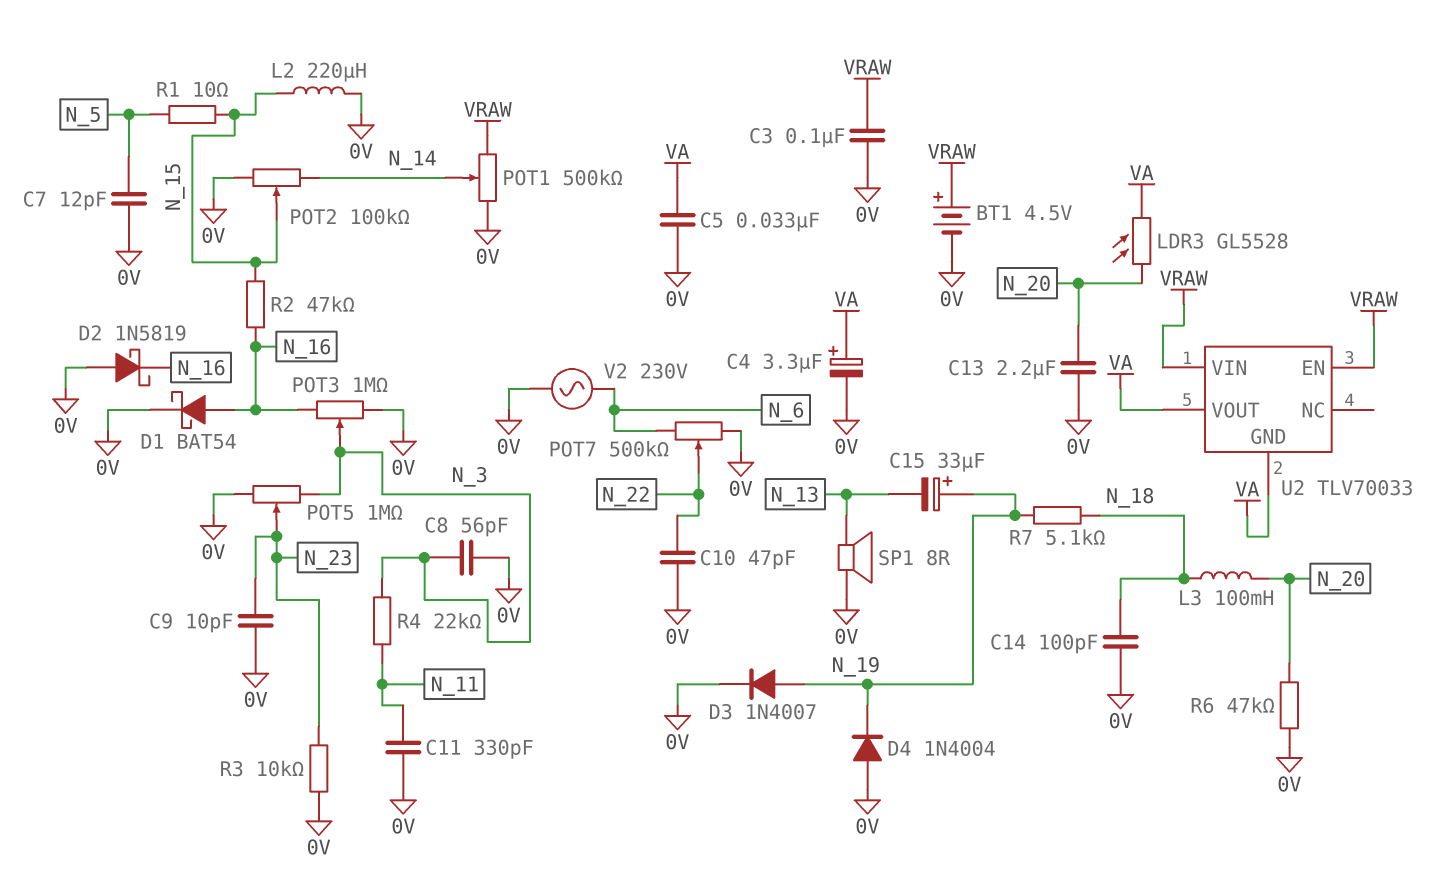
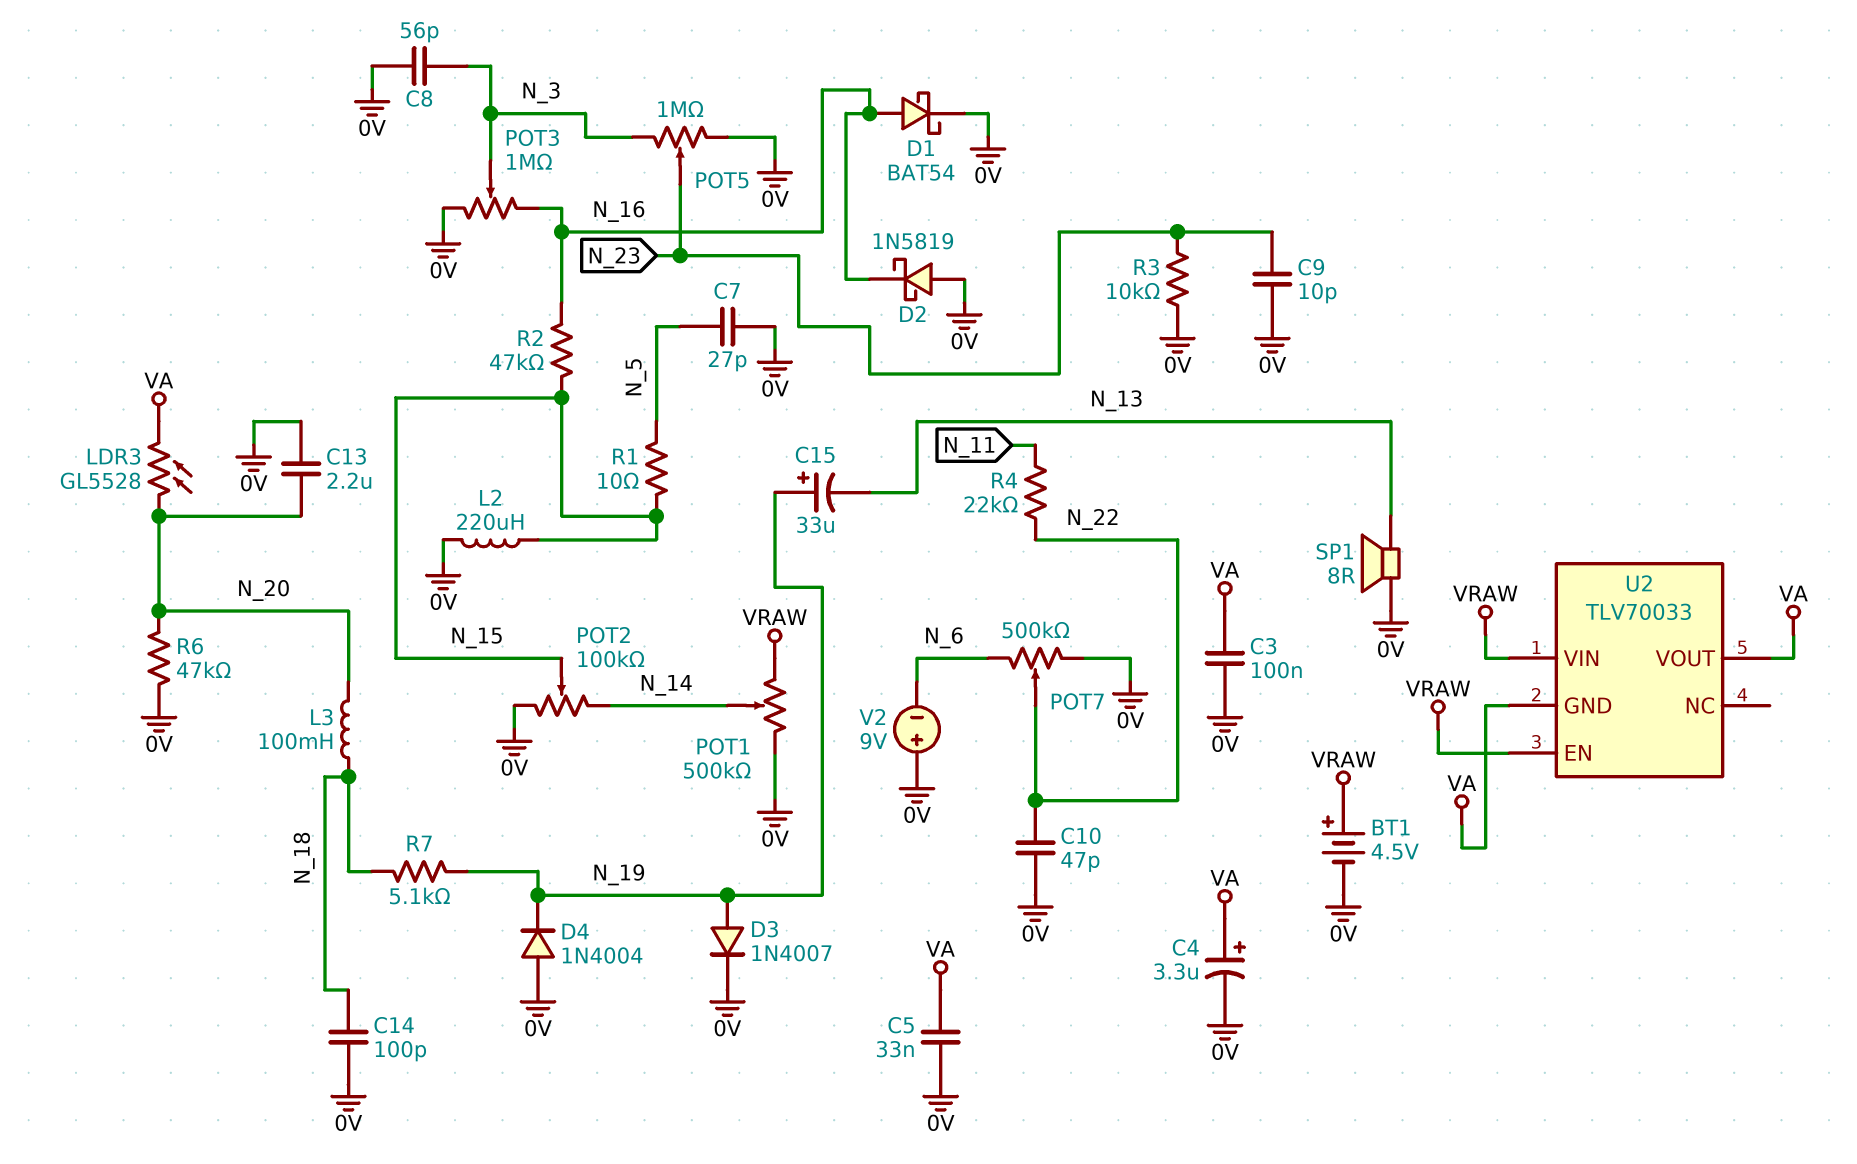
C3: 100nF (0V, VRAW) -> 100nF (0V, VA)
C7: 12pF (0V, N_5) -> 27pF (0V, N_5)
C11: 330pF (0V, N_11) -> none
R4: 22k (N_3, N_11) -> 22k (N_11, N_22)
V2: AC 230V (0V, N_6) -> 9V (plus 0V, minus N_6)

